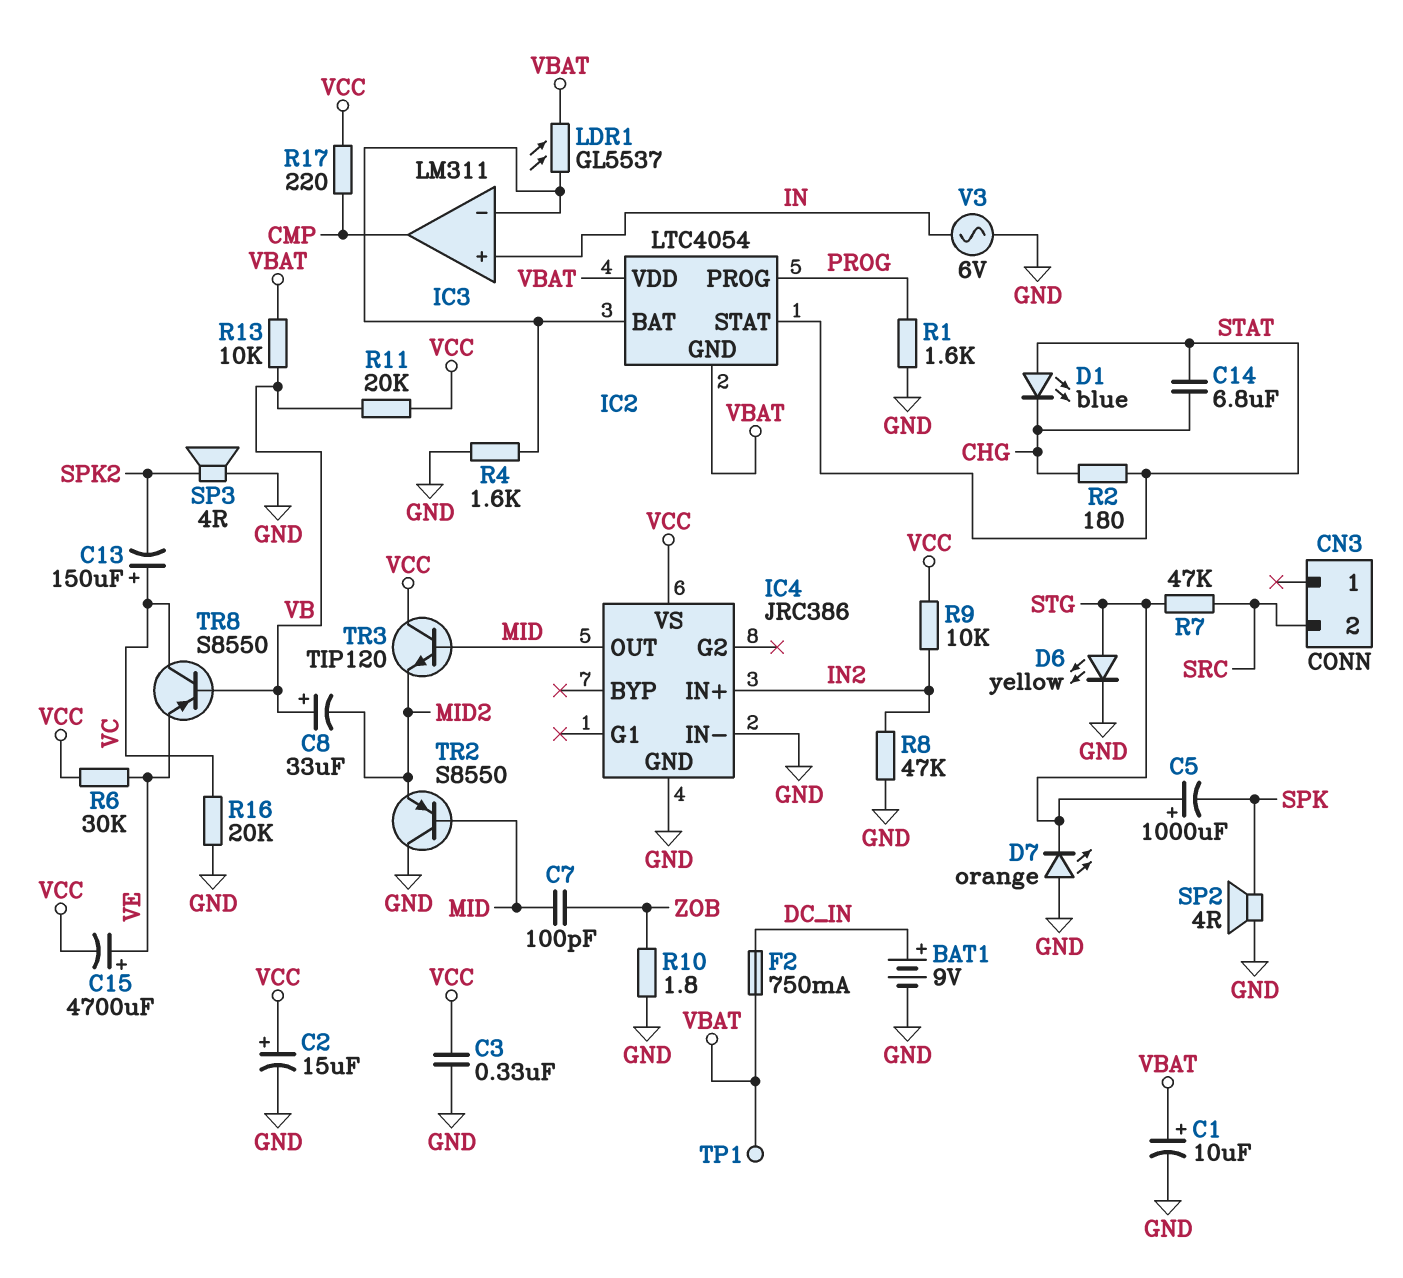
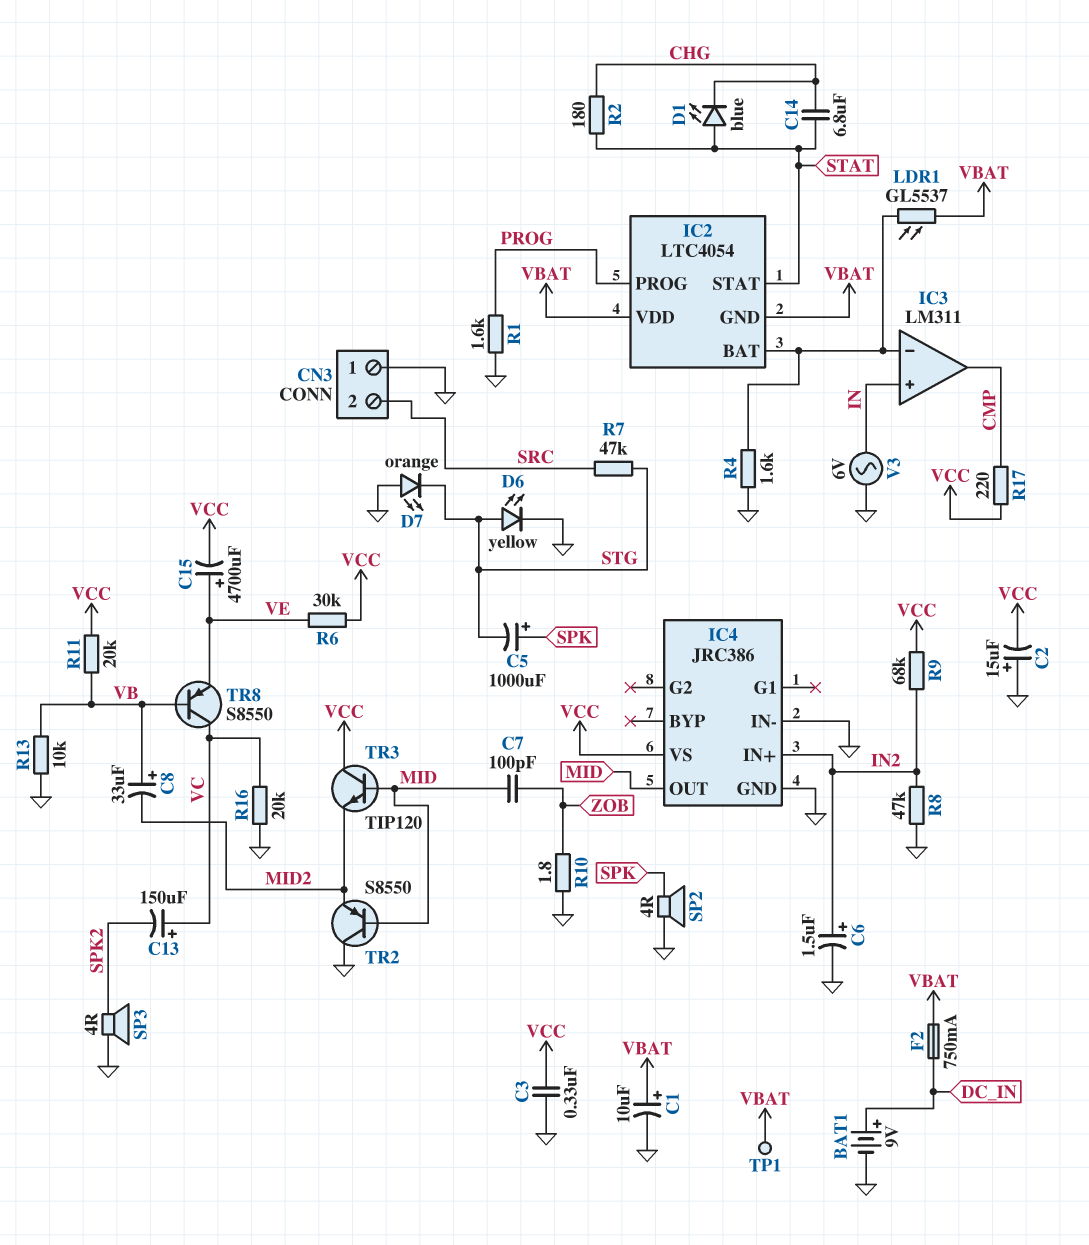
C2: 15uF (plus VCC, minus GND) -> 15uF (plus GND, minus VCC)
C5: 1000uF (plus STG, minus SPK) -> 1000uF (plus SPK, minus STG)
C6: none -> 1.5uF (plus IN2, minus GND)
CN3 pin 1: none -> GND
R9: 10k (IN2, VCC) -> 68k (IN2, VCC)
R13: 10k (VB, VBAT) -> 10k (GND, VB)

